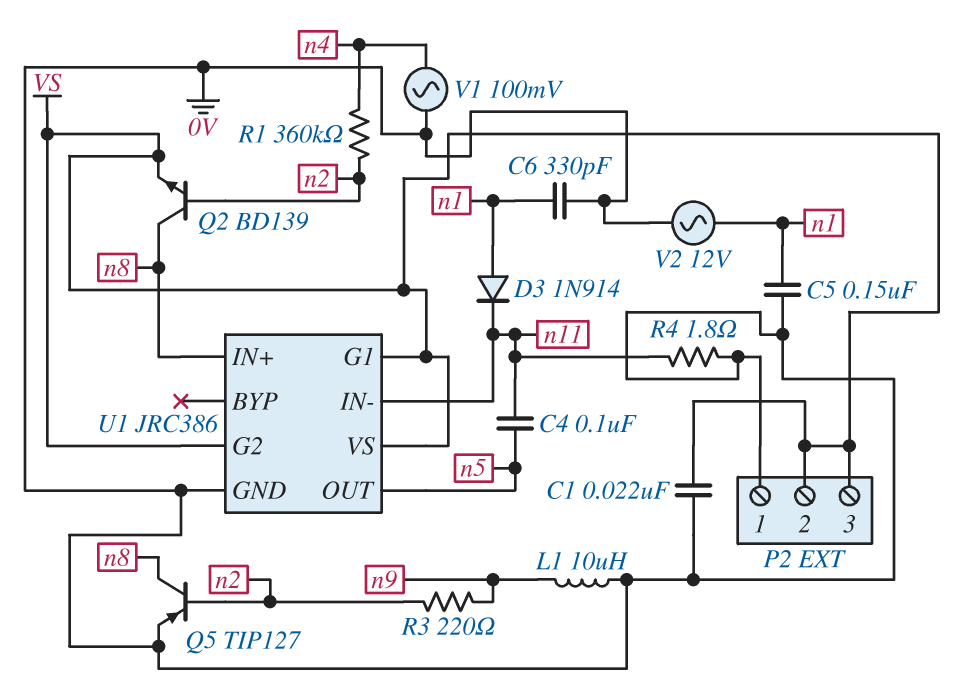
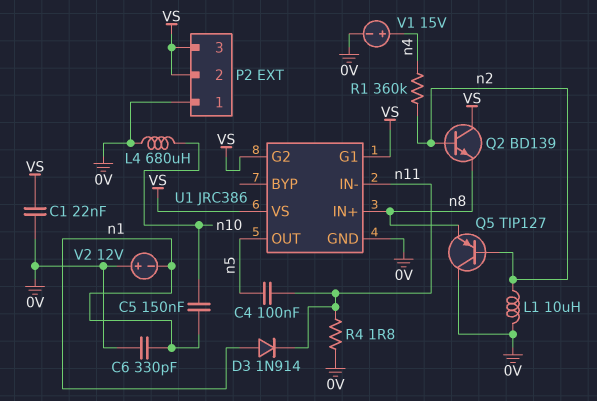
C5: 150nF (0V, n1) -> 150nF (n1, n10)
L1: 10uH (0V, n9) -> 10uH (0V, n2)
L4: none -> 680uH (0V, n10)
Q2: NPN BD139 (B n2, C n8, E VS) -> NPN BD139 (B n2, C VS, E n8)
Q5: PNP TIP127 (B n2, C n8, E 0V) -> PNP TIP127 (B n2, C 0V, E n8)
R3: 220 (n2, n9) -> none
V1: AC 100mV (0V, n4) -> 15V (plus n4, minus 0V)
V2: AC 12V (0V, n1) -> 12V (plus 0V, minus n1)

